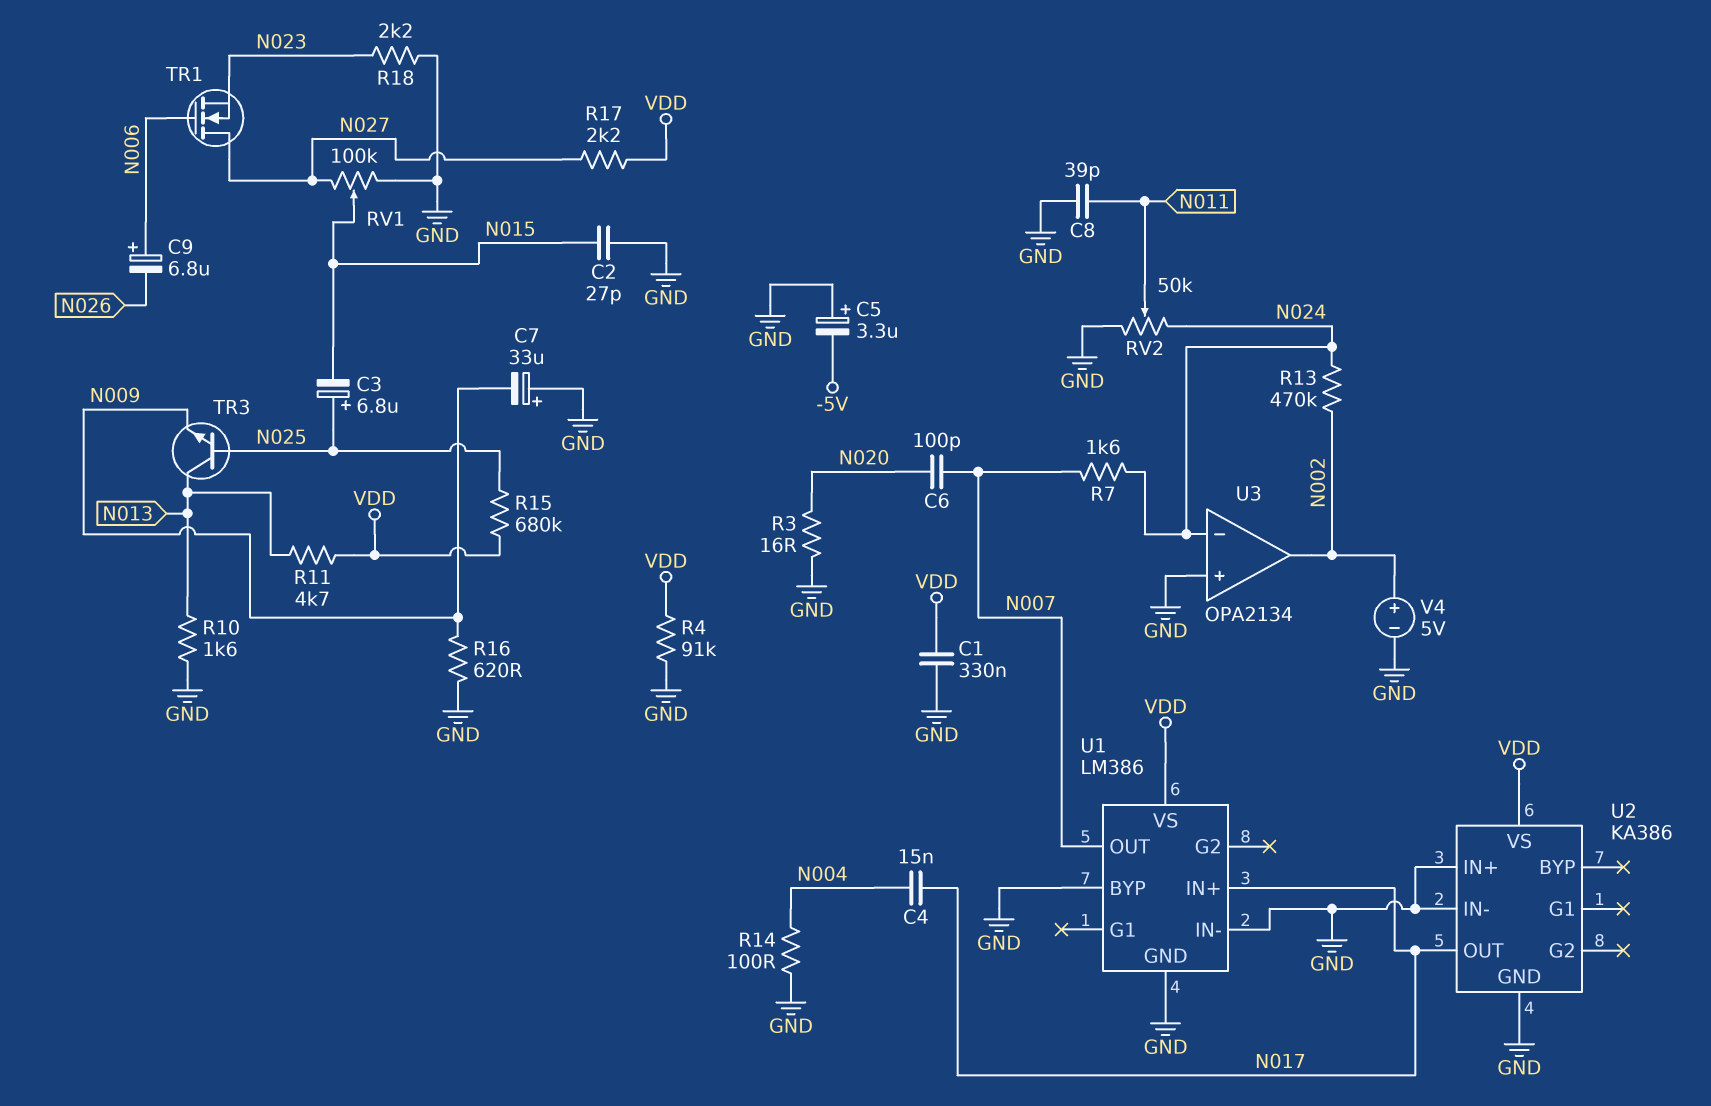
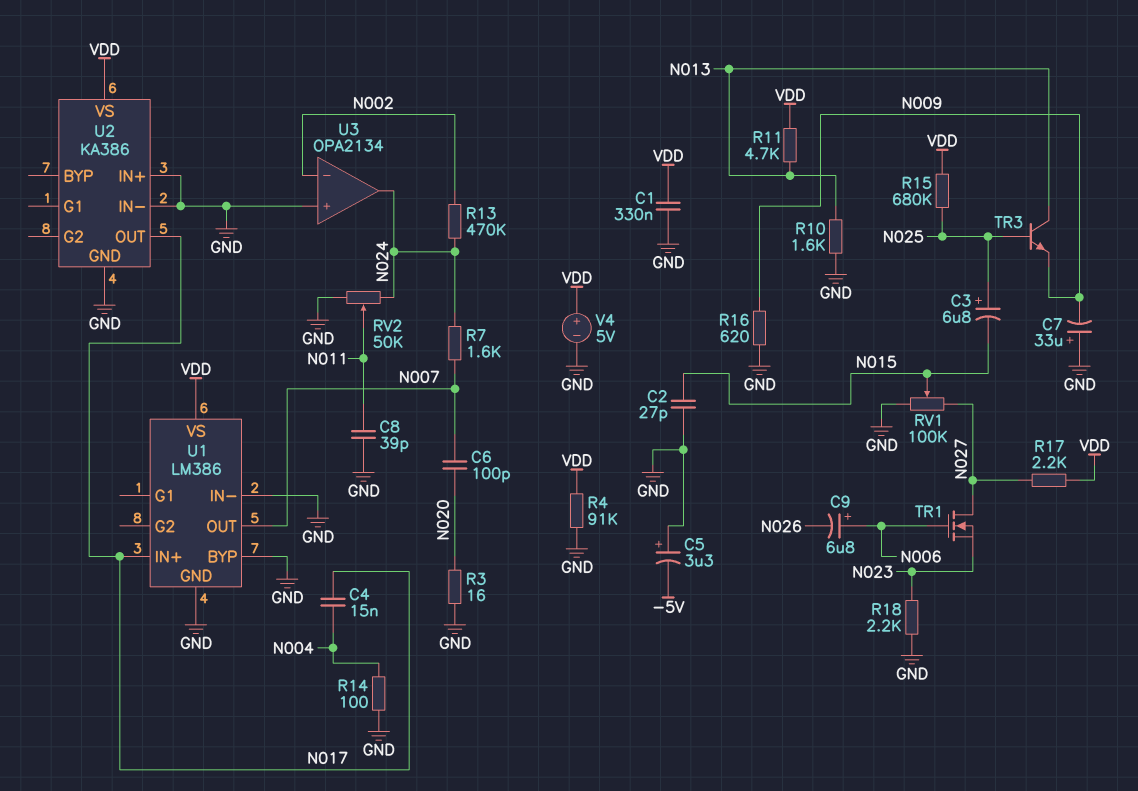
U3 pin in-: N024 -> N002
U3 pin out: N002 -> N024
V4: 5V (plus N002, minus GND) -> 5V (plus VDD, minus GND)

